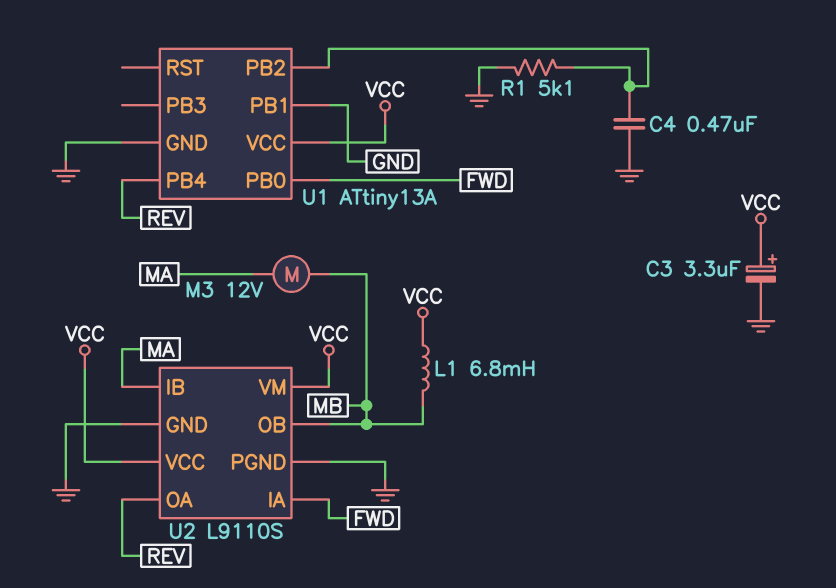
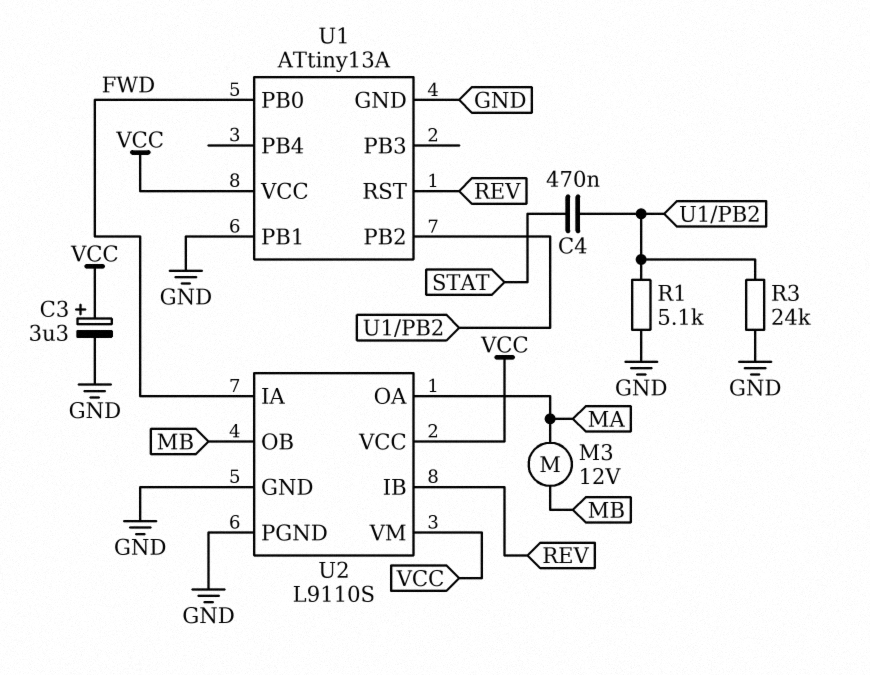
C4: 470nF (GND, U1/PB2) -> 470nF (STAT, U1/PB2)
L1: 6.8mH (MB, VCC) -> none
R3: none -> 24k (GND, U1/PB2)
U1 pin PB4: REV -> none
U1 pin RST: none -> REV
U2 pin IB: MA -> REV
U2 pin OA: REV -> MA

